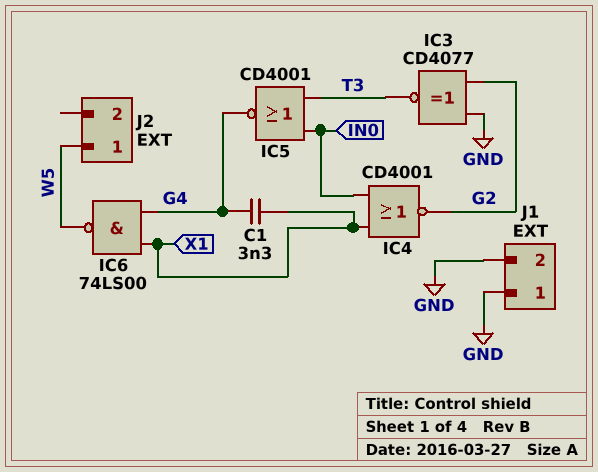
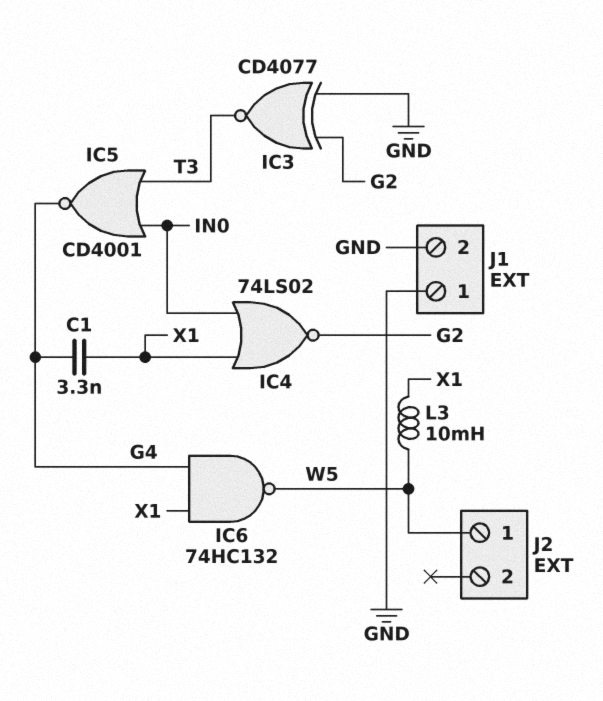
IC4: NOR CD4001 (in IN0, in X1, out G2) -> NOR 74LS02 (in IN0, in X1, out G2)
IC6: NAND 74LS00 (in G4, in X1, out W5) -> NAND 74HC132 (in G4, in X1, out W5)
L3: none -> 10mH (W5, X1)

